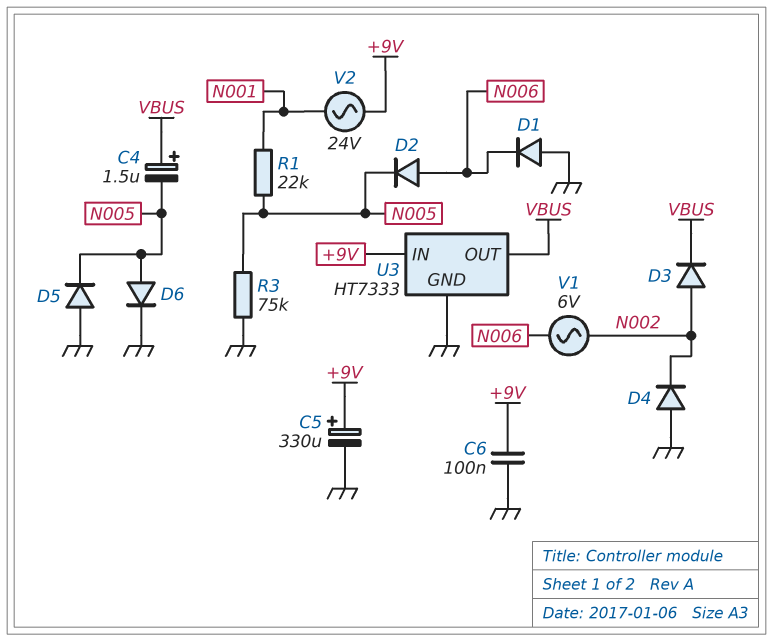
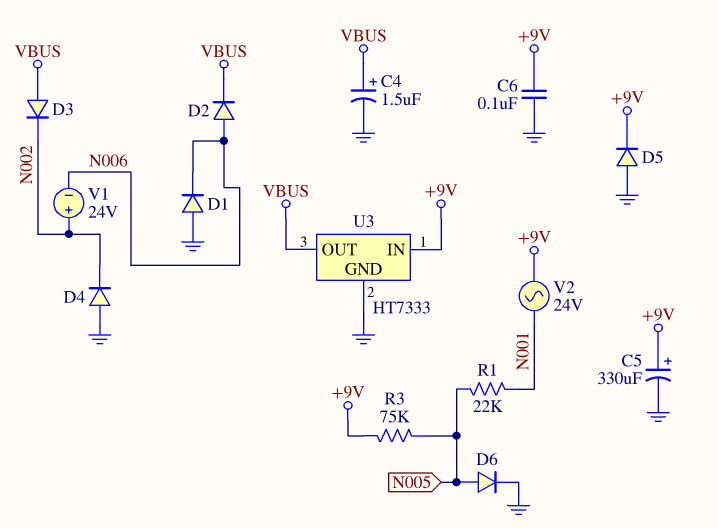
C4: 1.5uF (plus VBUS, minus N005) -> 1.5uF (plus VBUS, minus GND)
D2: diode (A N006, K N005) -> diode (A N006, K VBUS)
D3: diode (A N002, K VBUS) -> diode (A VBUS, K N002)
D5: diode (A GND, K N005) -> diode (A GND, K +9V)
R3: 75k (GND, N005) -> 75k (+9V, N005)
V1: AC 6V (N002, N006) -> 24V (plus N002, minus N006)

